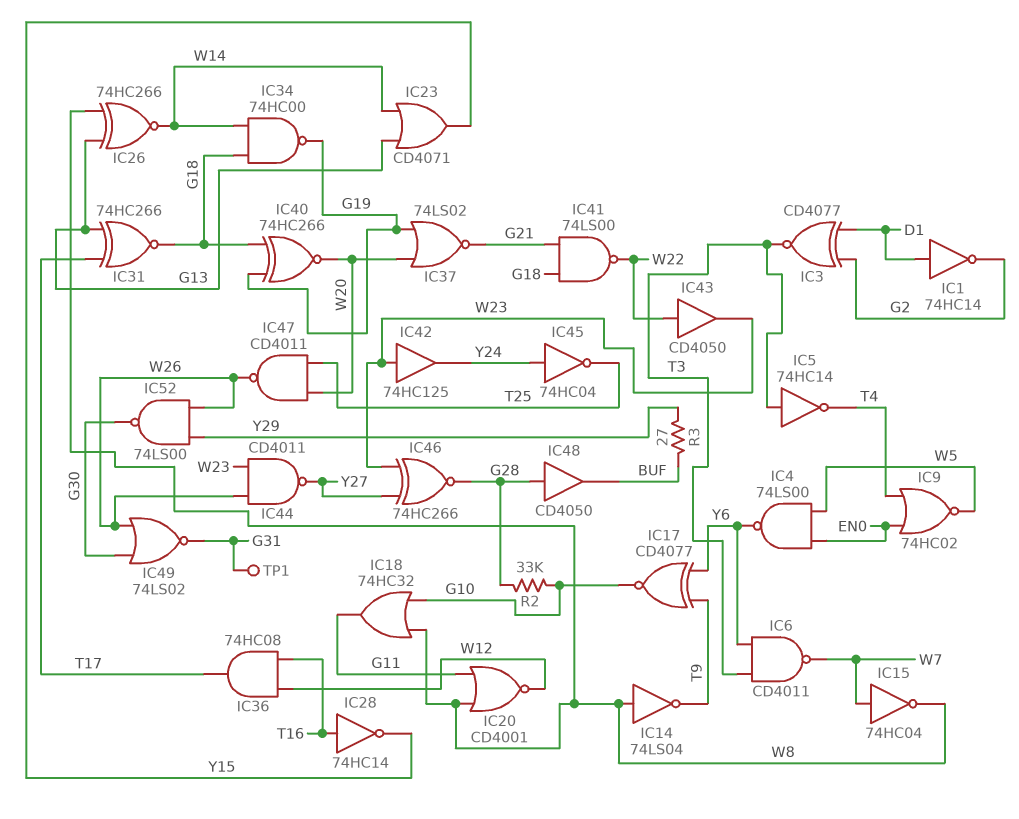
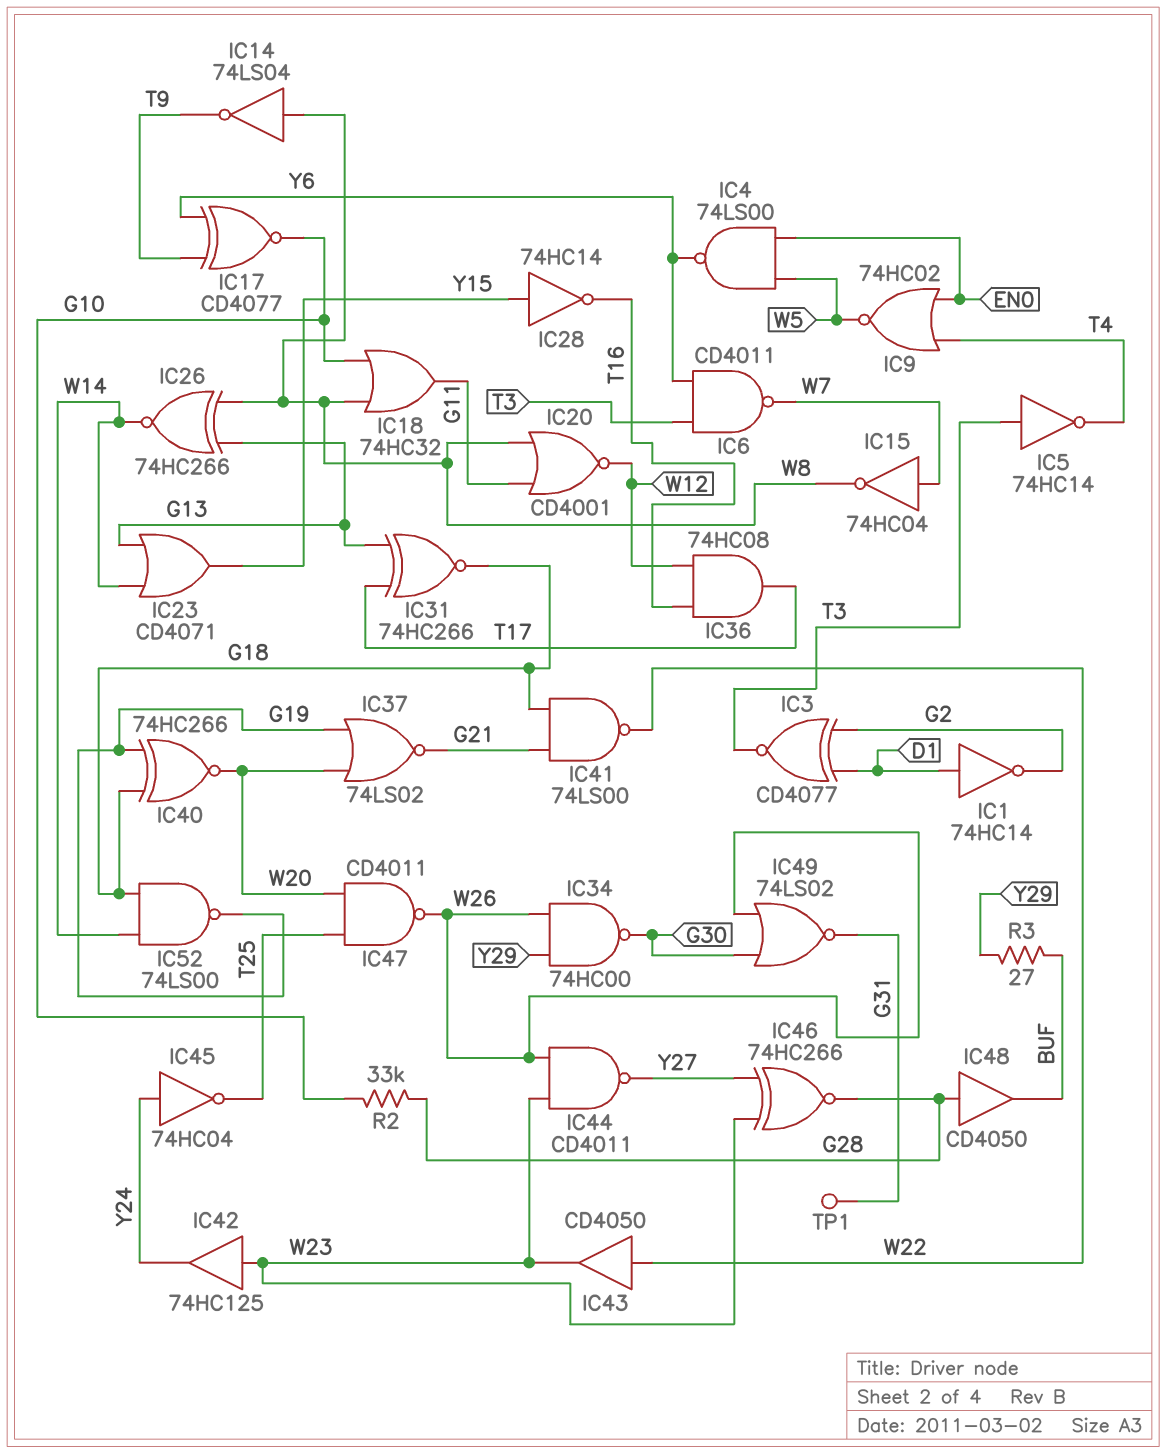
IC28: NOT 74HC14 (in T16, out Y15) -> NOT 74HC14 (in Y15, out T16)
IC34: NAND 74HC00 (in G18, in W14, out G19) -> NAND 74HC00 (in W26, in Y29, out G30)
IC52: NAND 74LS00 (in W26, in Y29, out G30) -> NAND 74LS00 (in G18, in W14, out G19)

